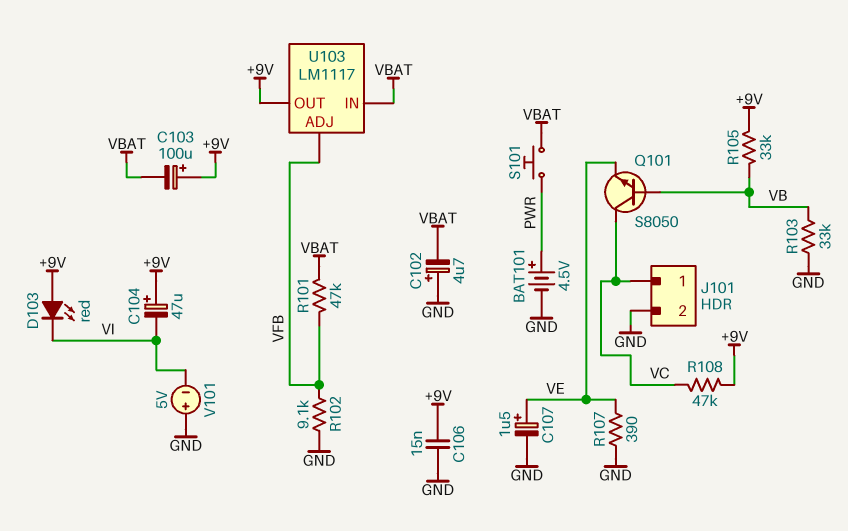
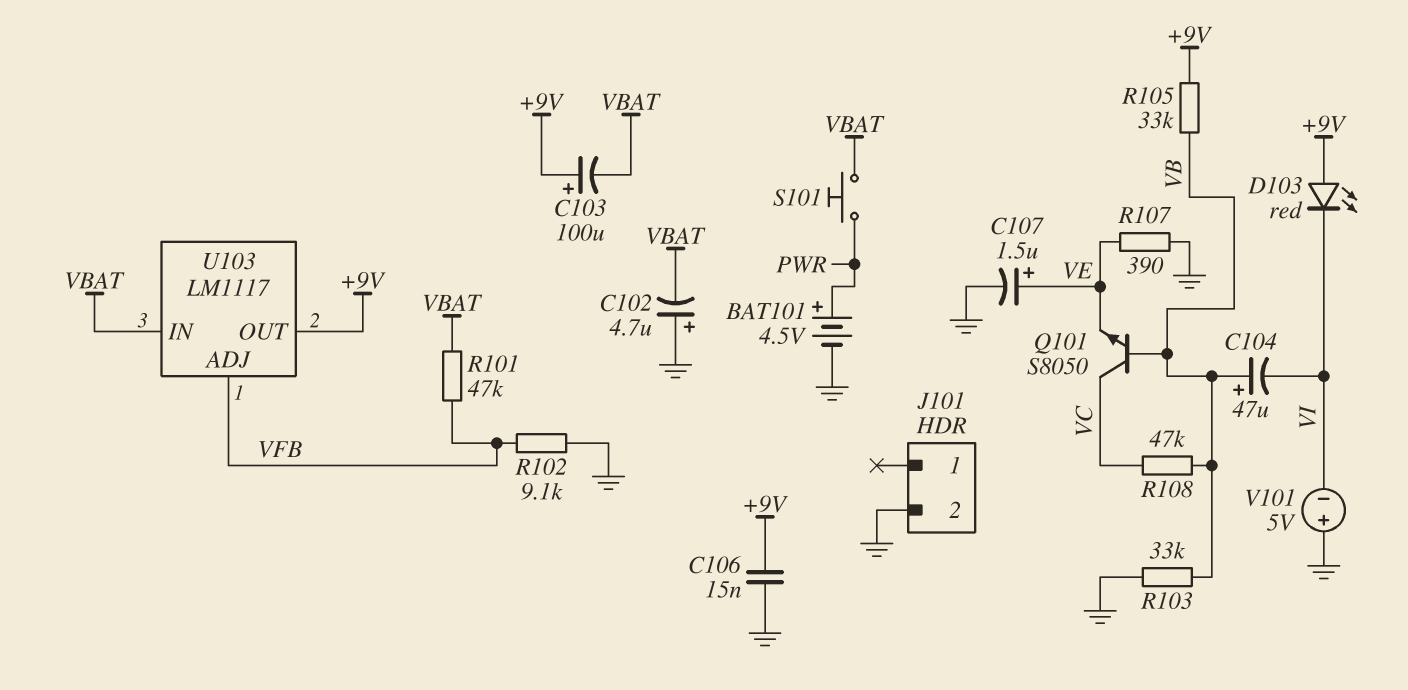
C104: 47uF (plus +9V, minus VI) -> 47uF (plus VB, minus VI)
J101 pin 1: VC -> none
R108: 47k (+9V, VC) -> 47k (VB, VC)

